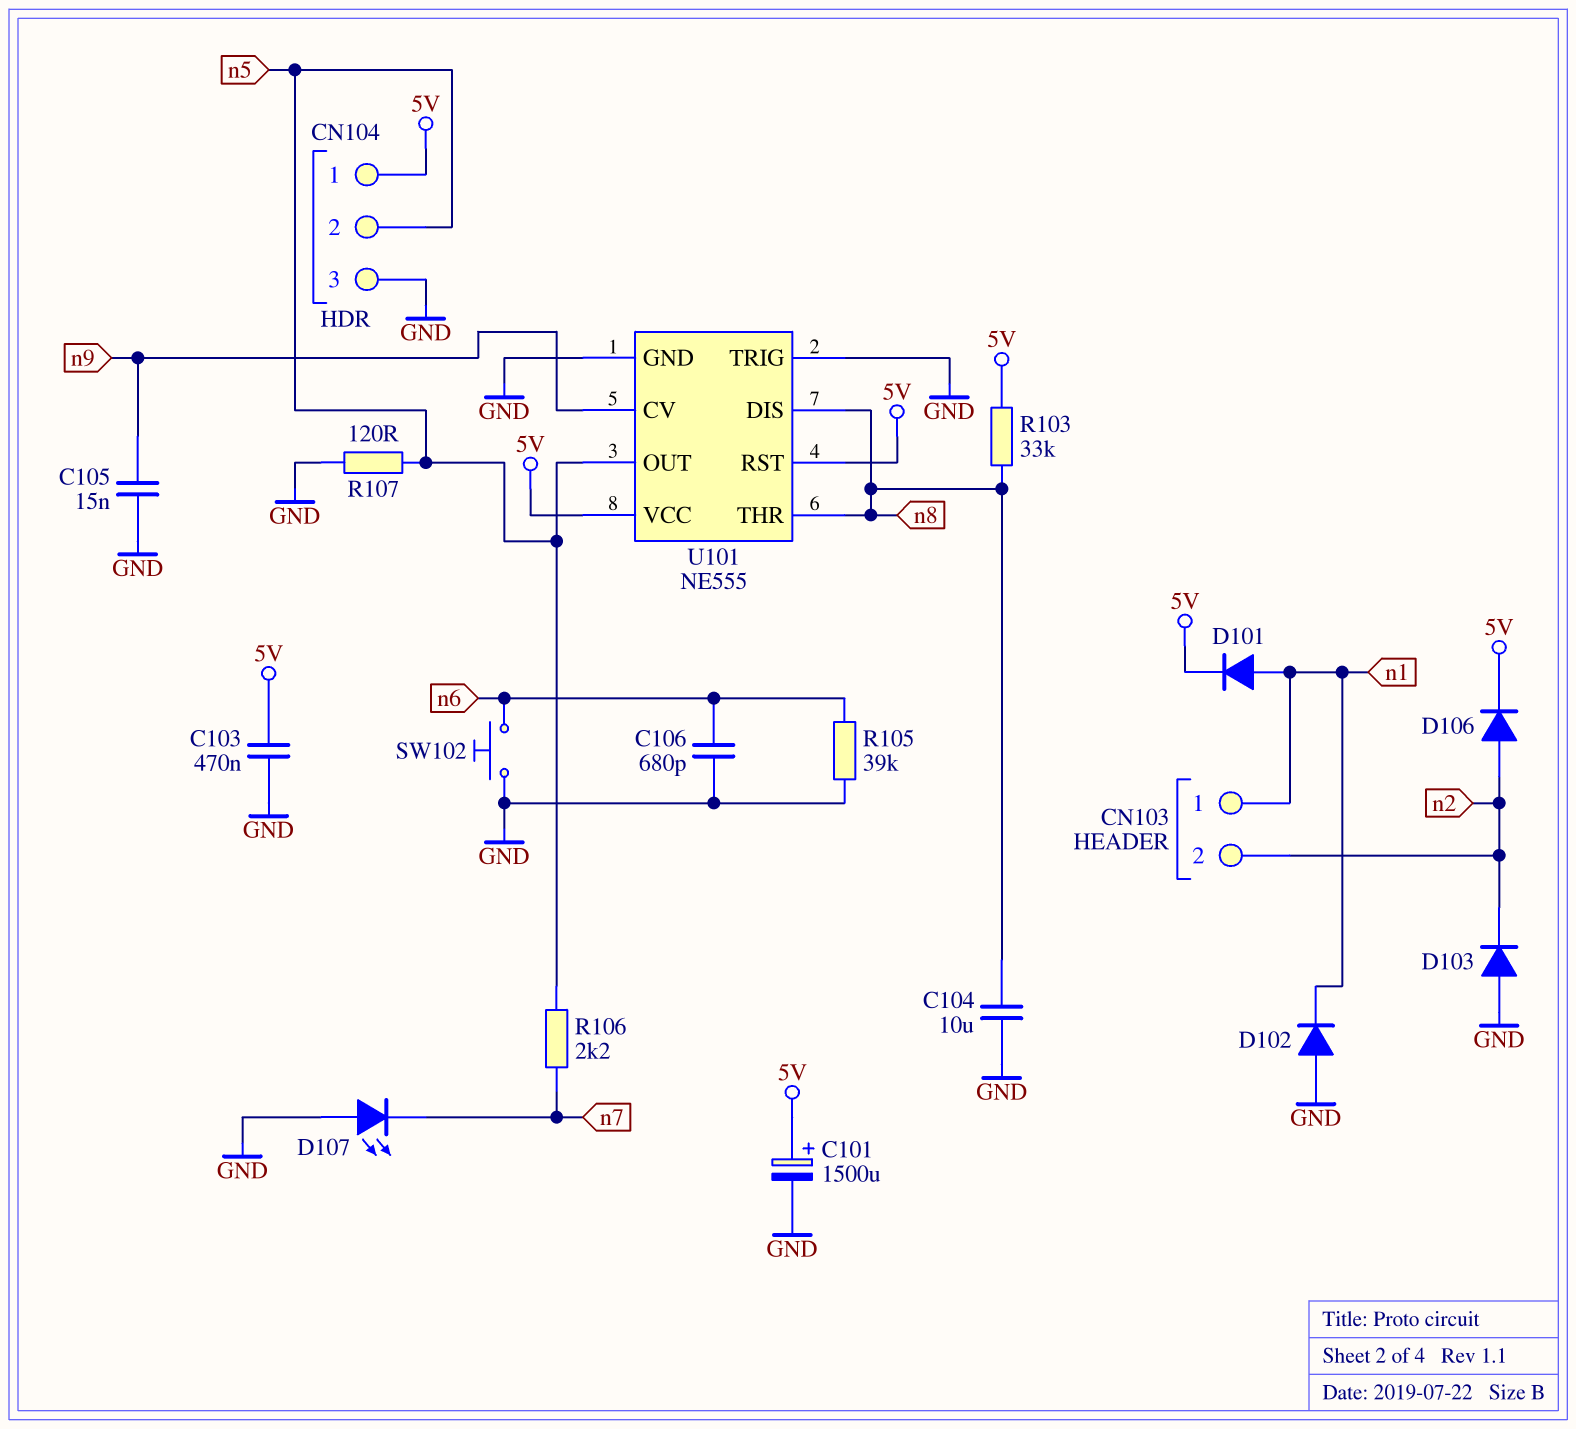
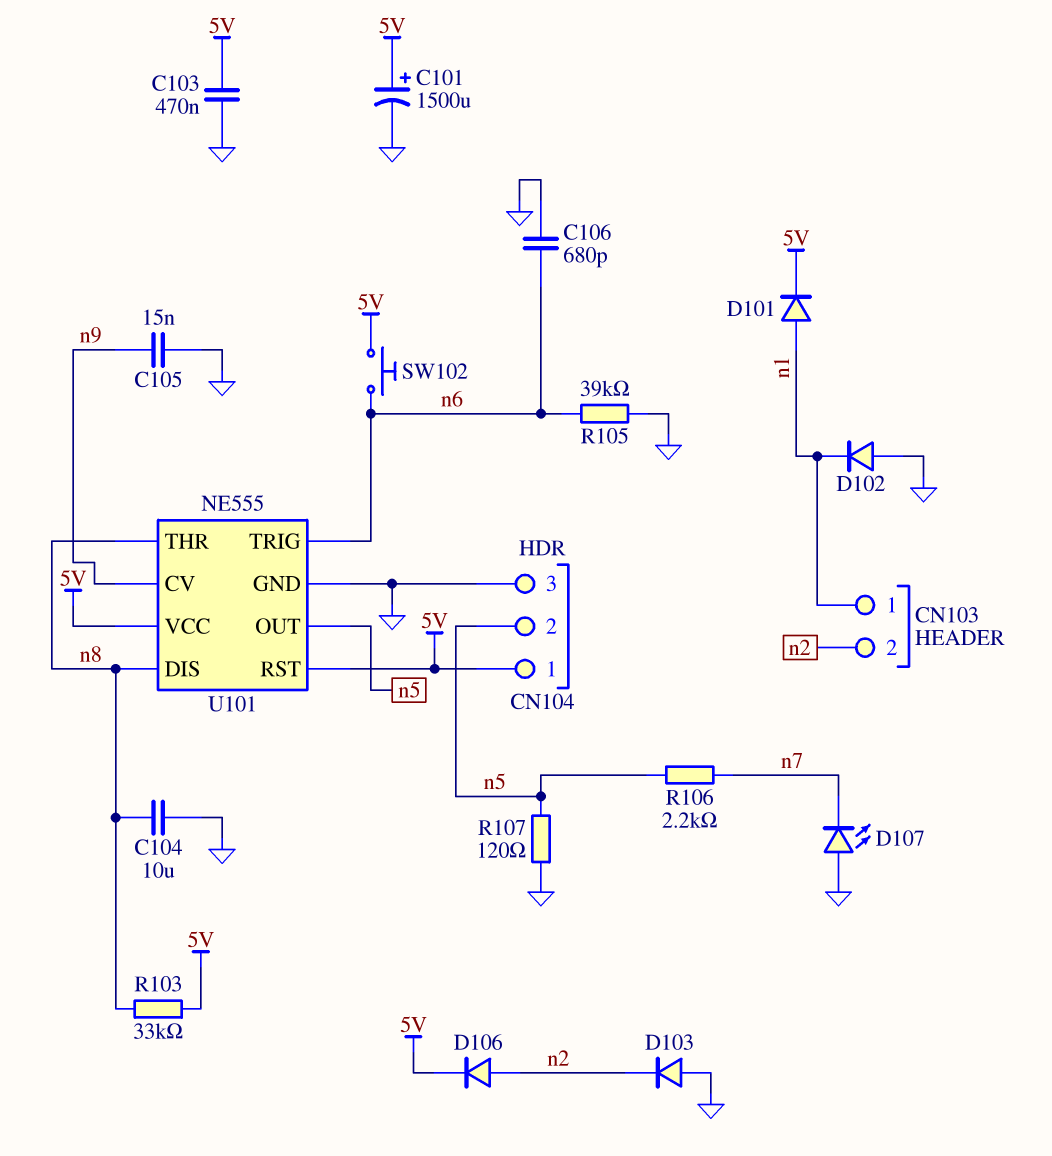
SW102: button (GND, n6) -> button (5V, n6)
U101 pin TRIG: GND -> n6

